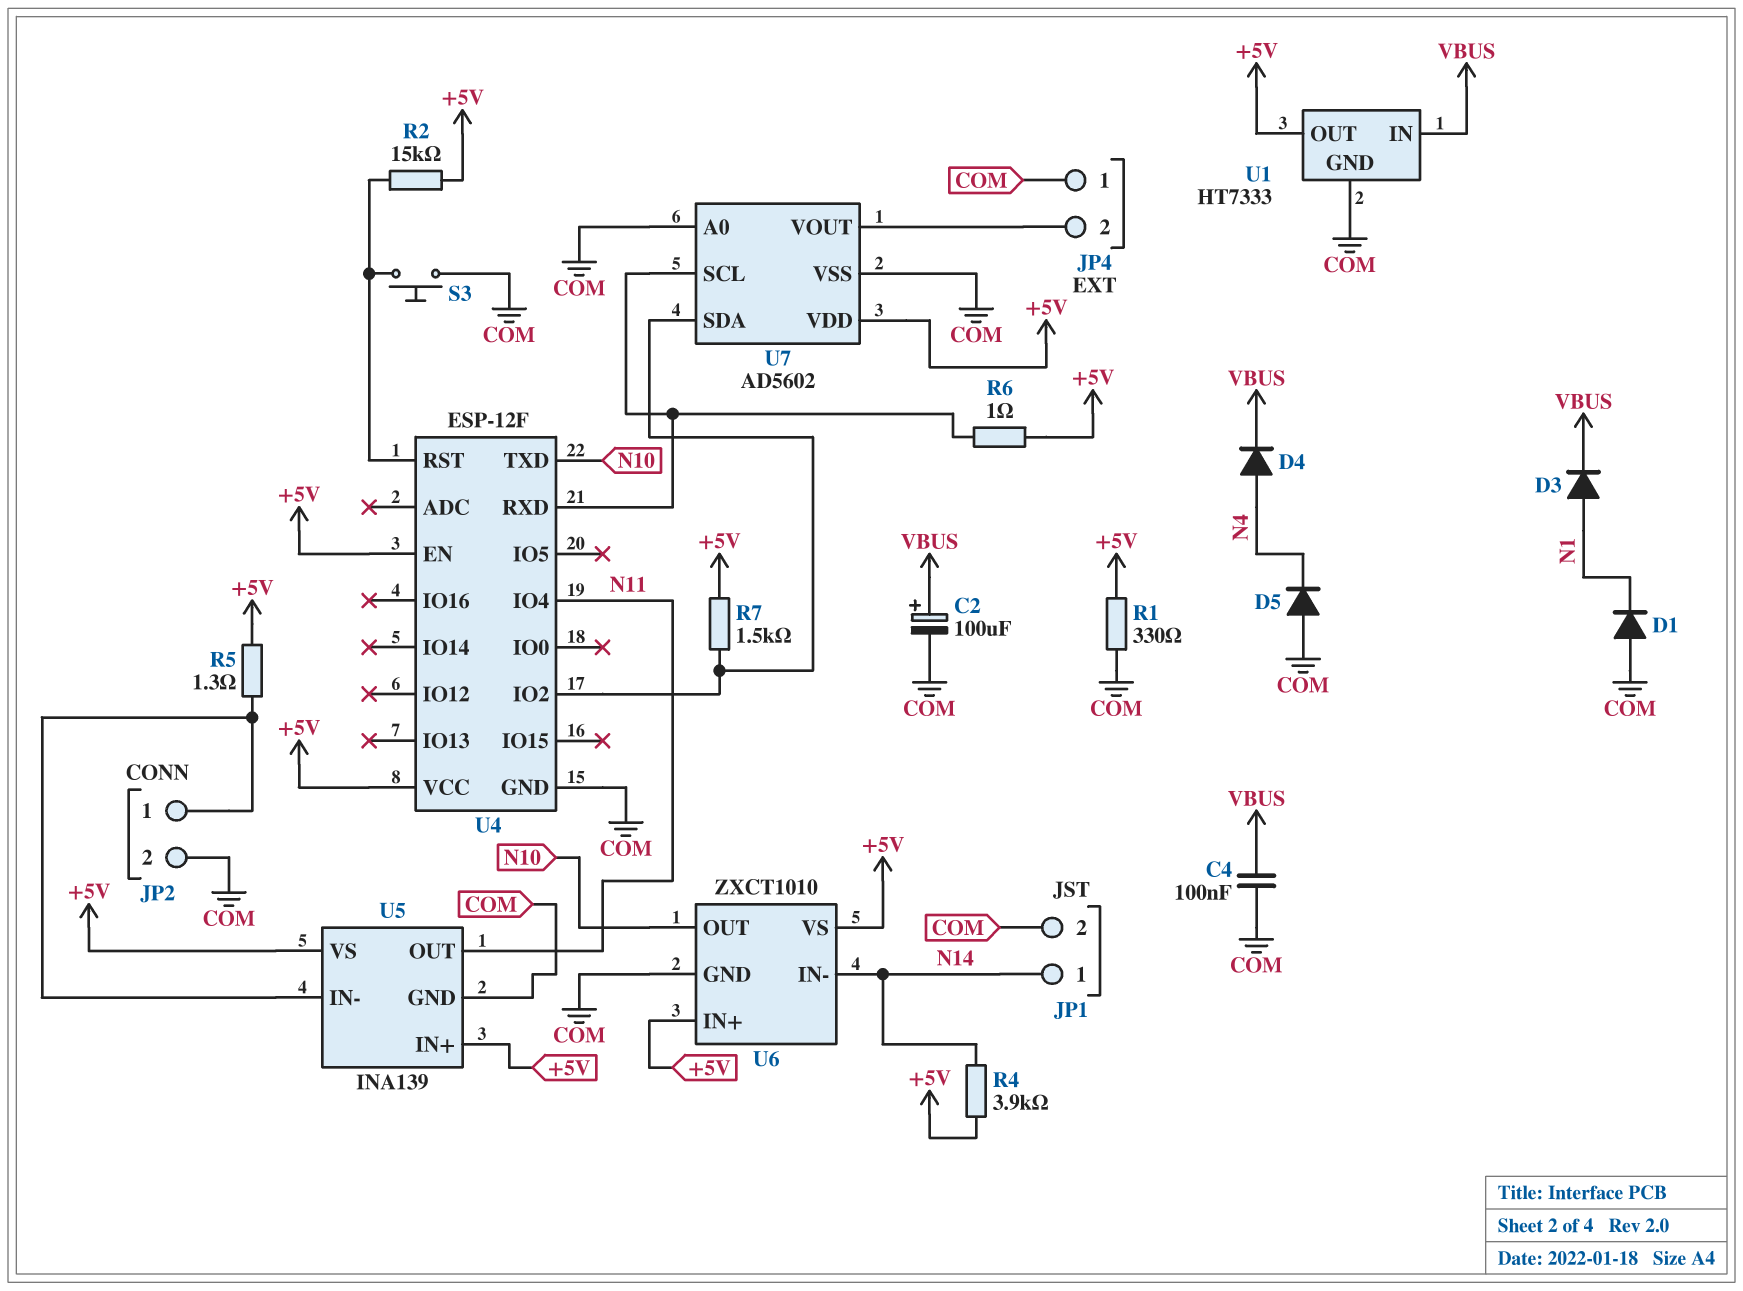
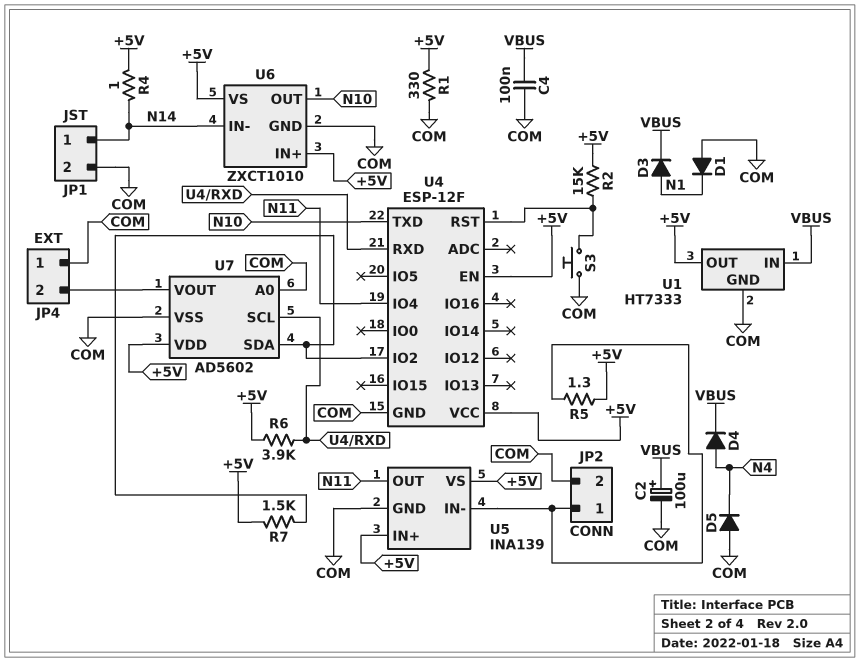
R4: 3.9k (+5V, N14) -> 1 (+5V, N14)
R6: 1 (+5V, U4/RXD) -> 3.9k (+5V, U4/RXD)

